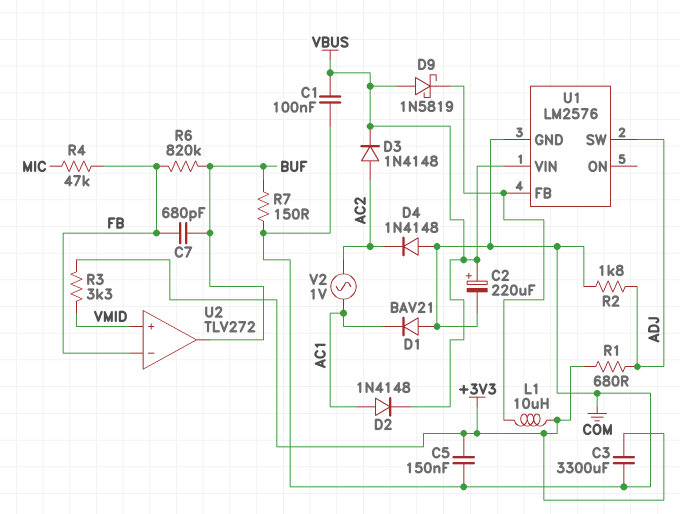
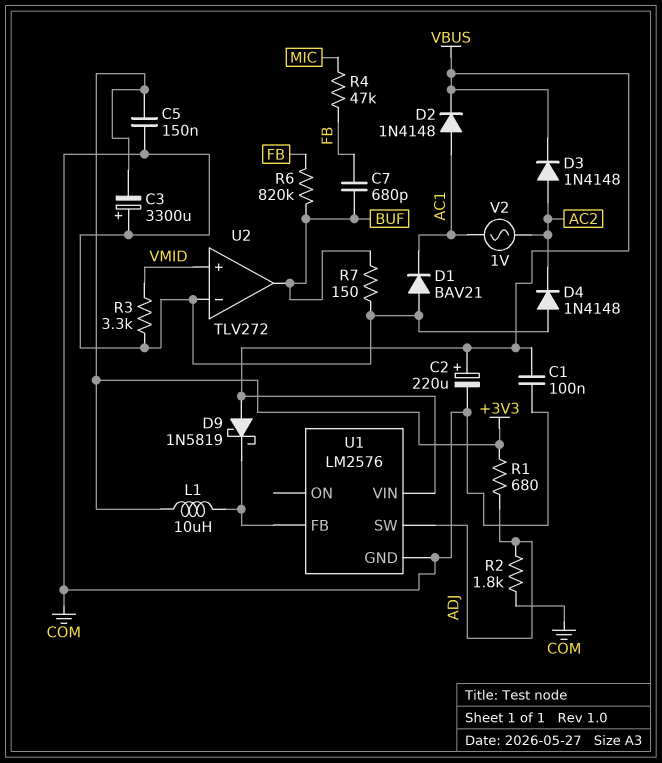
C3: 3300uF (+3V3, COM) -> 3300uF (plus COM, minus +3V3)
R3: 3.3k (+3V3, VMID) -> 3.3k (COM, VMID)
U2 pin in-: FB -> COM

